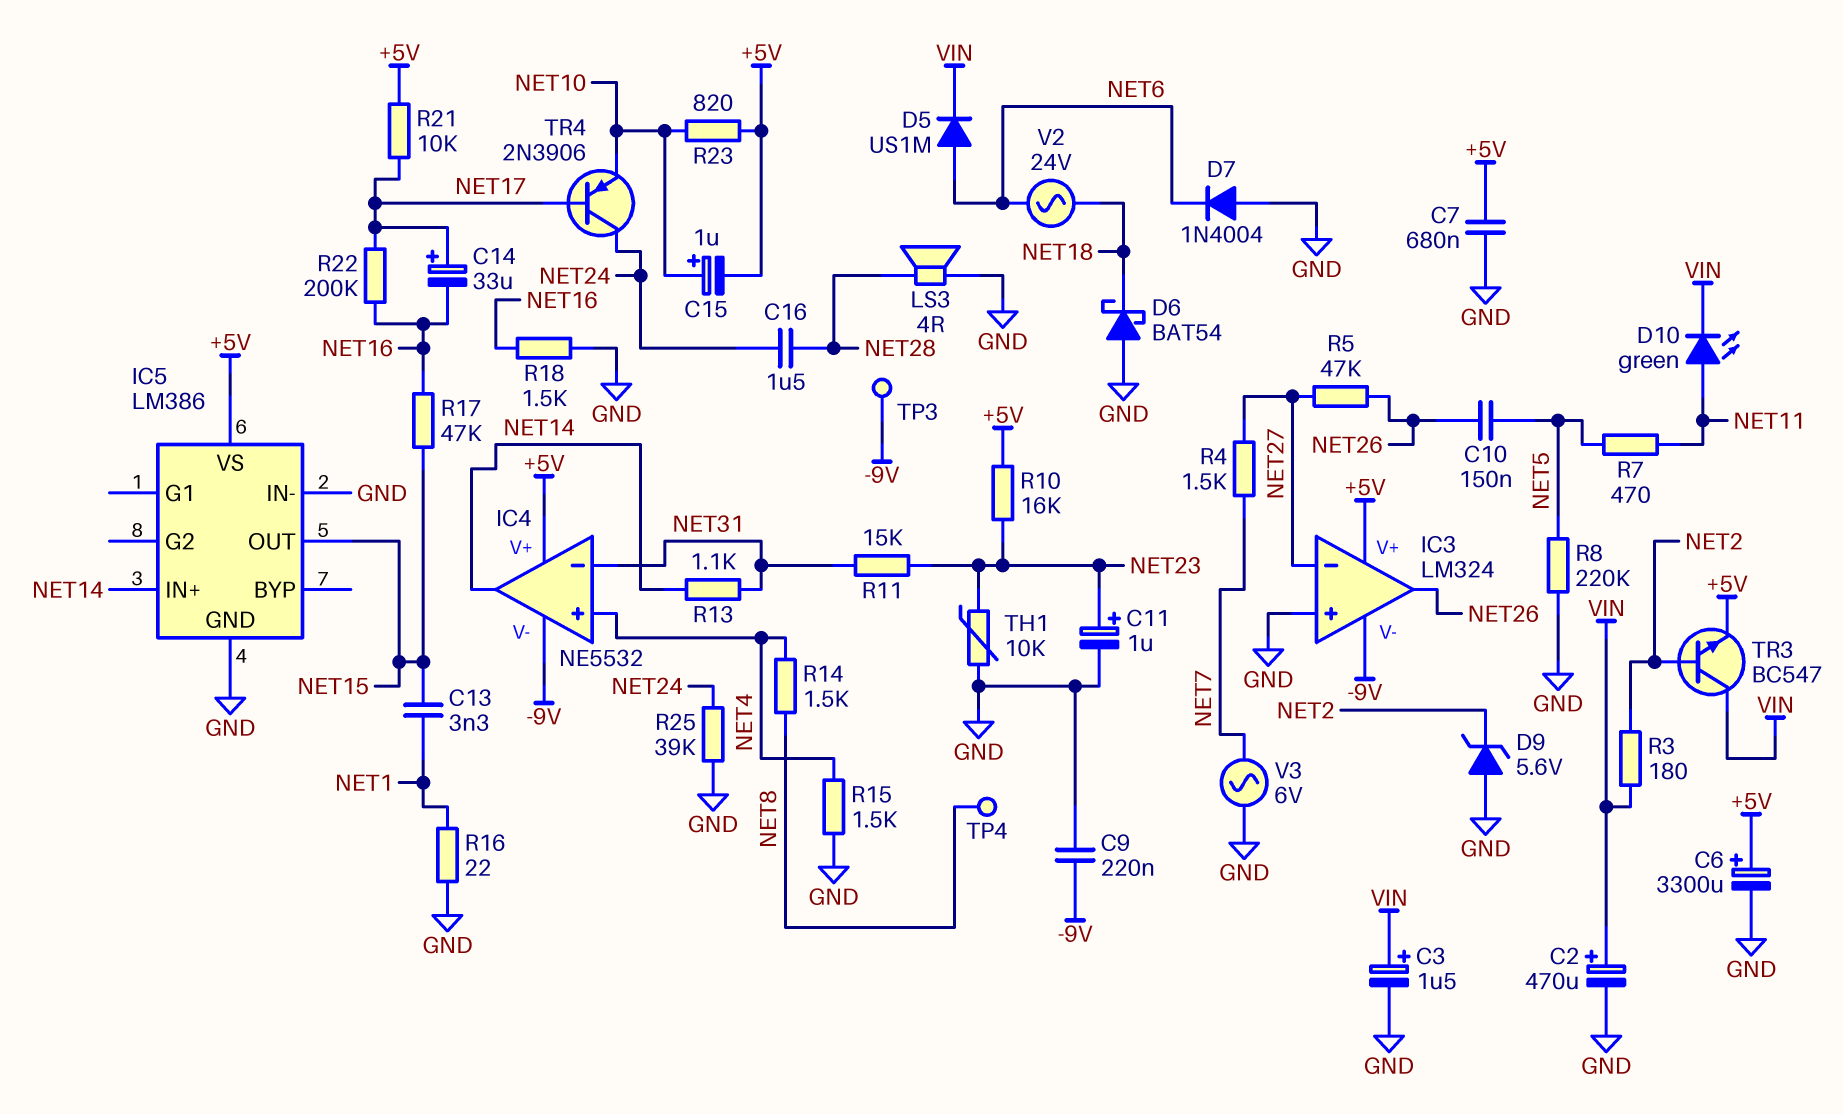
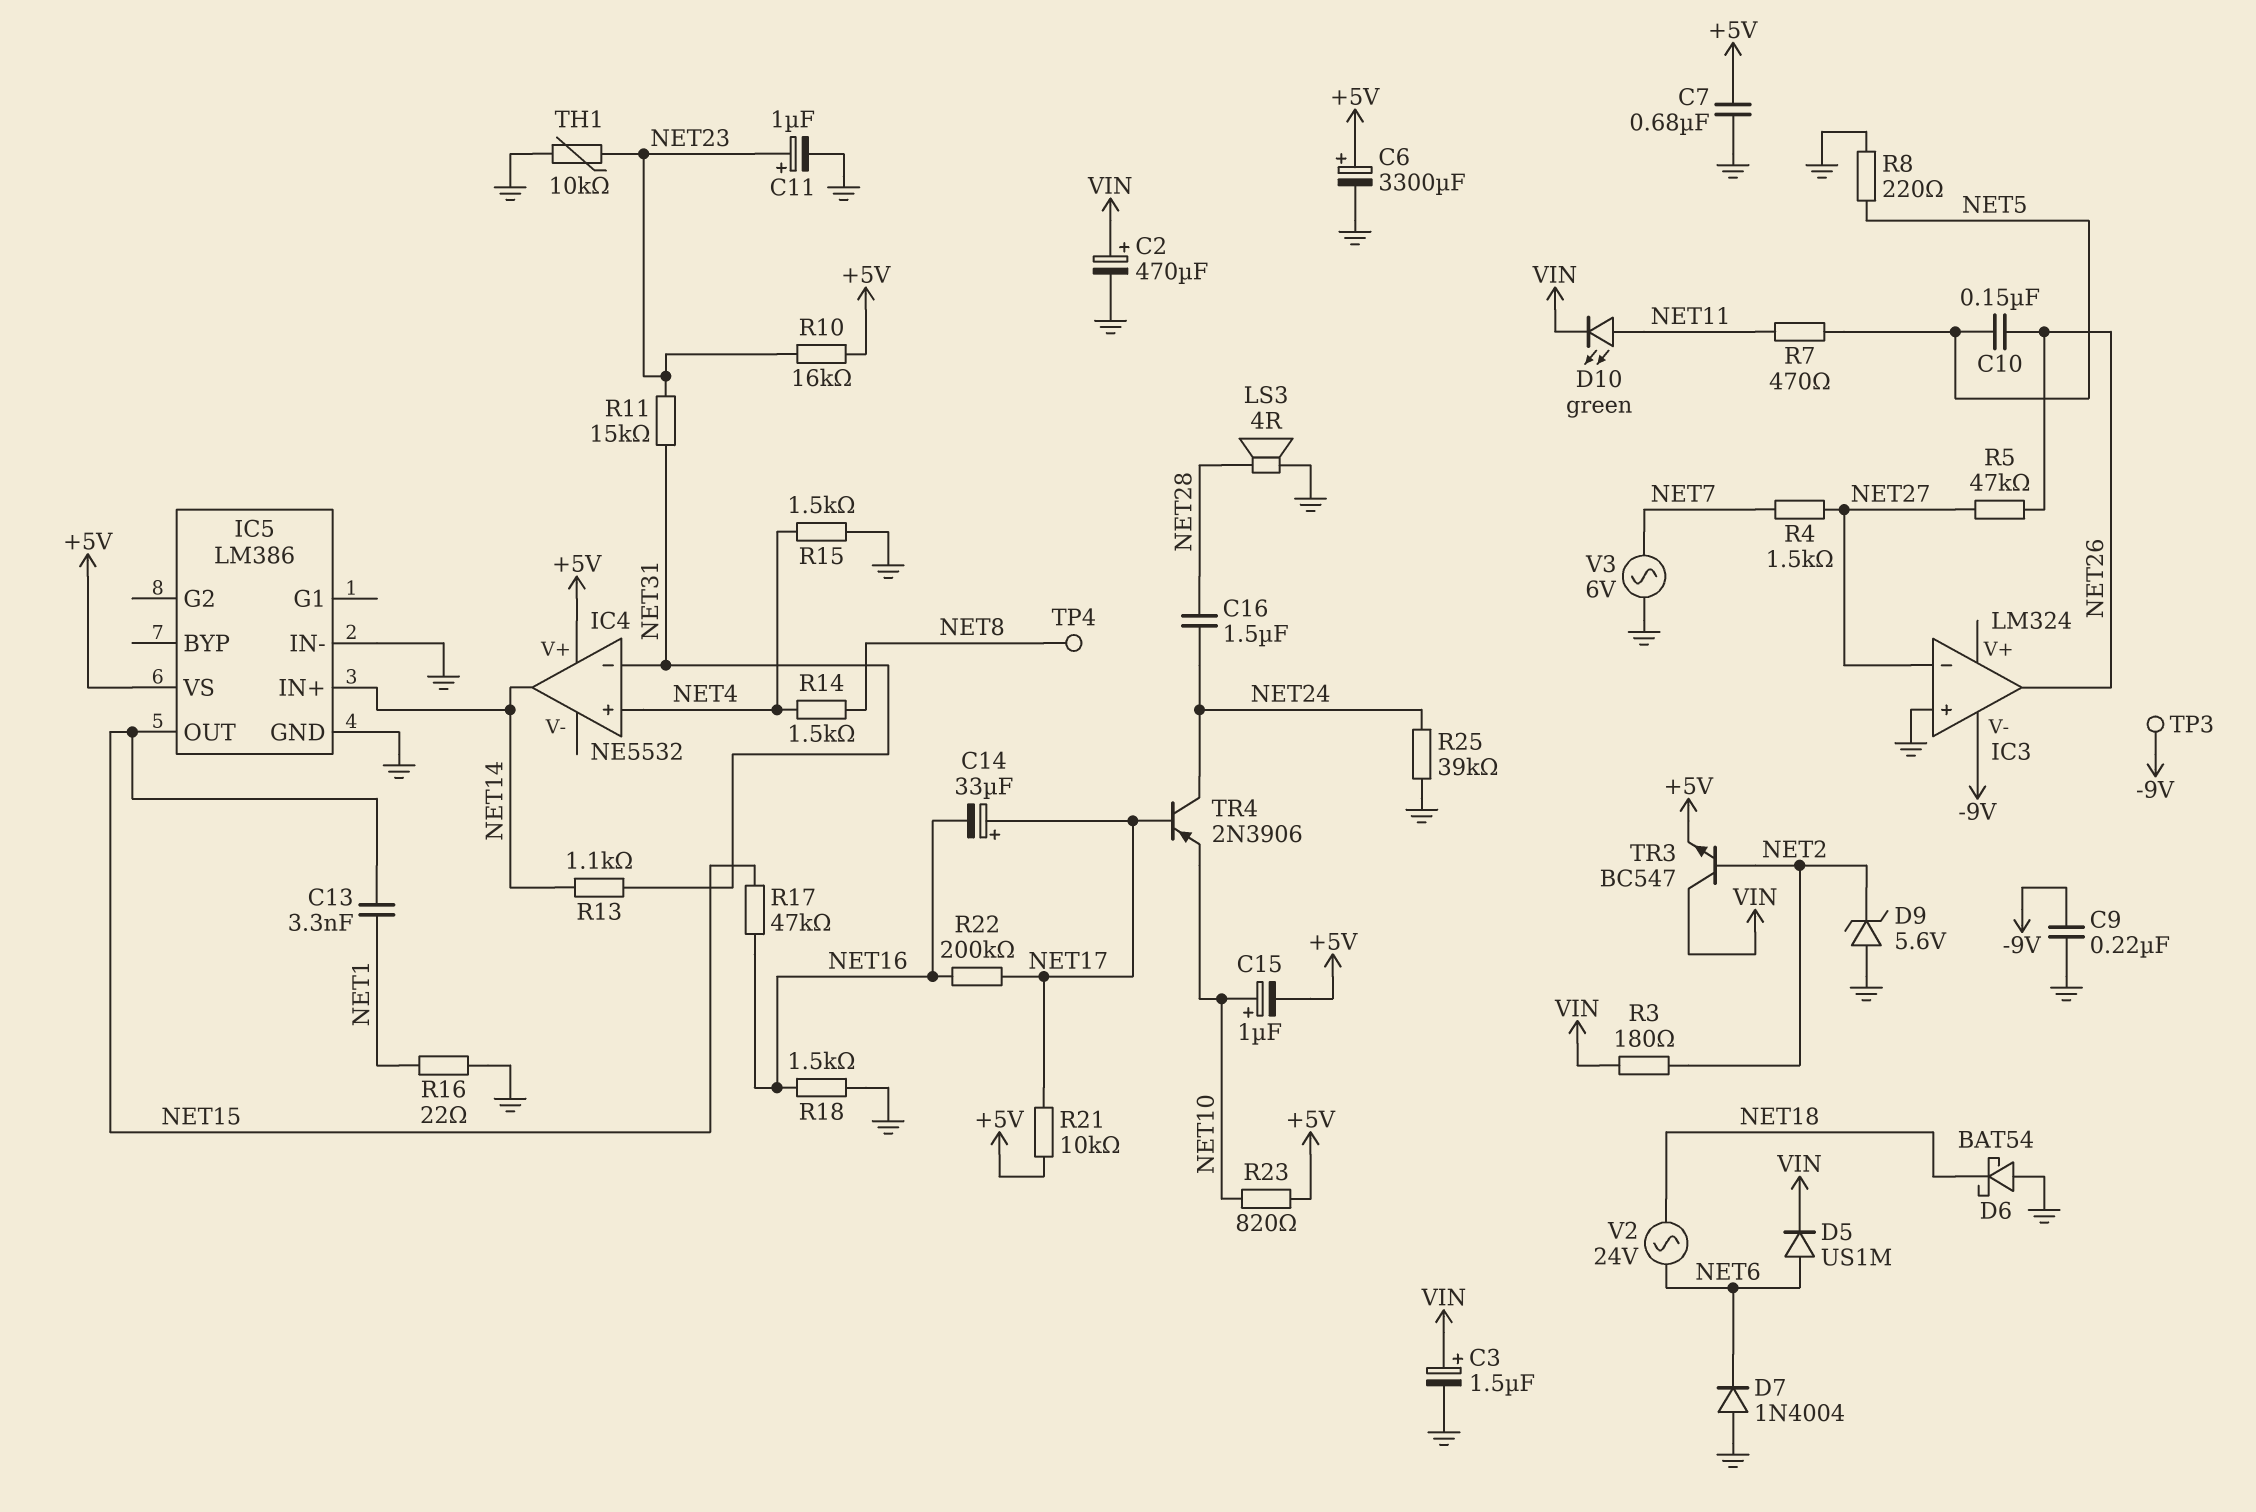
IC3 pin V+: +5V -> none
IC4 pin V-: -9V -> none
R8: 220k (GND, NET5) -> 220 (GND, NET5)

